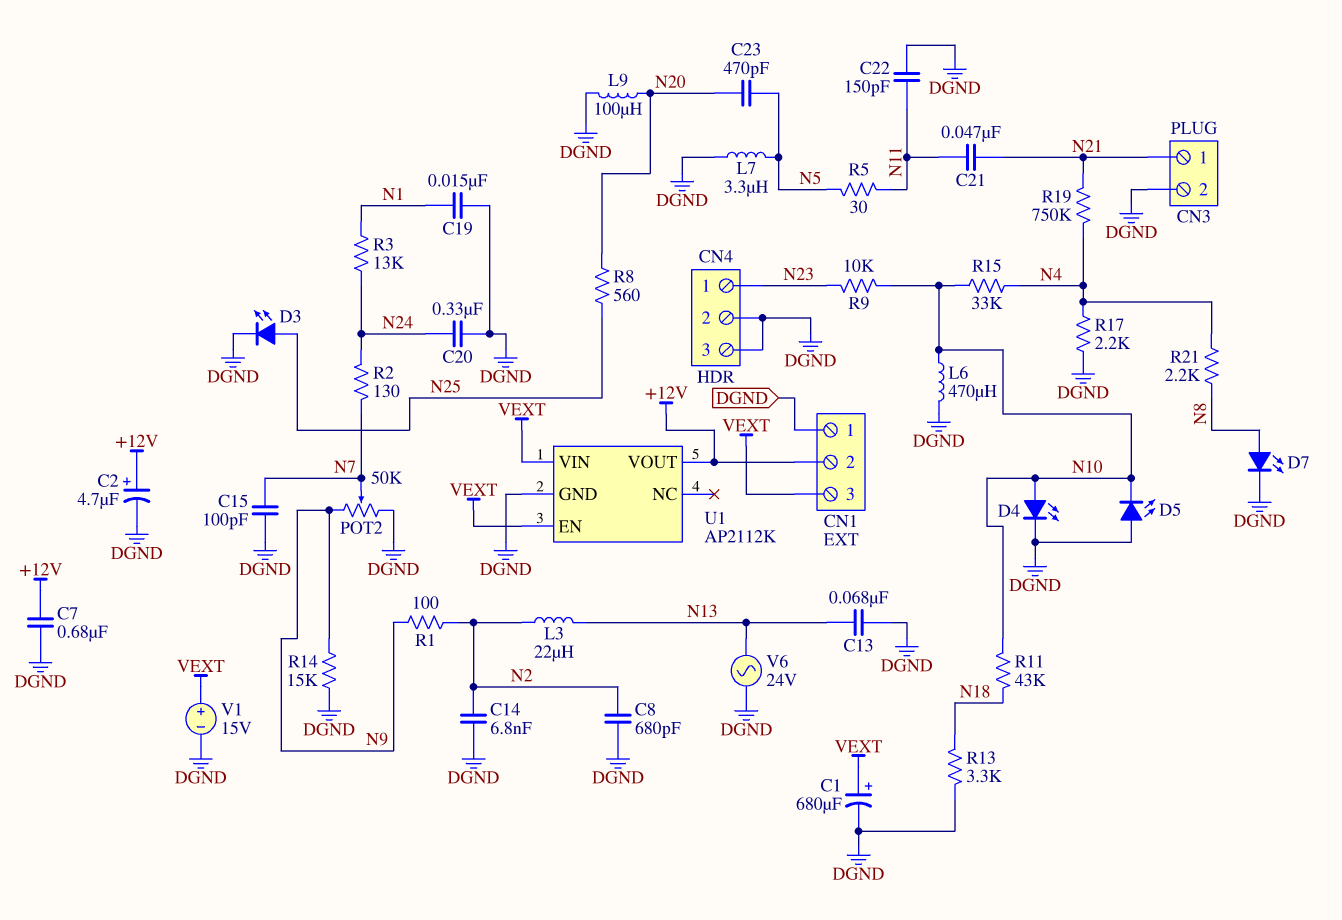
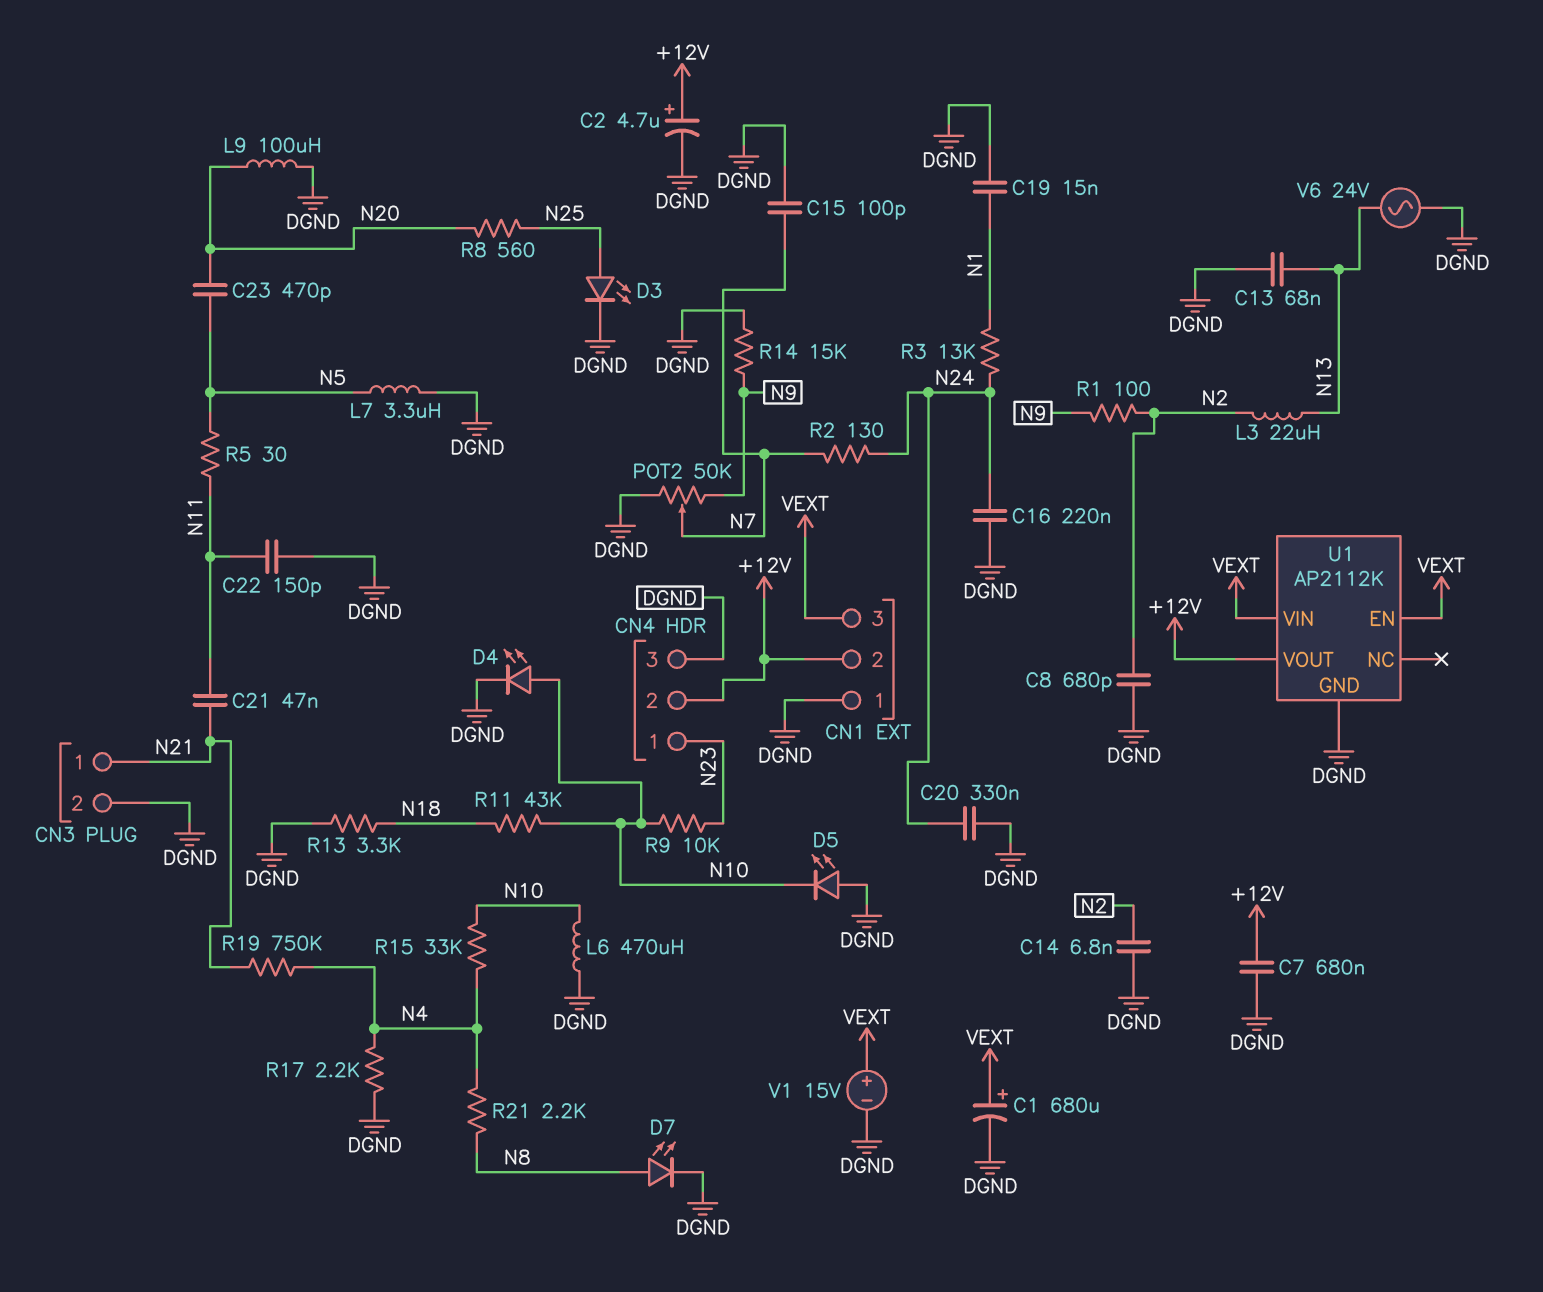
C16: none -> 220nF (DGND, N24)
CN4 pin 2: DGND -> +12V

